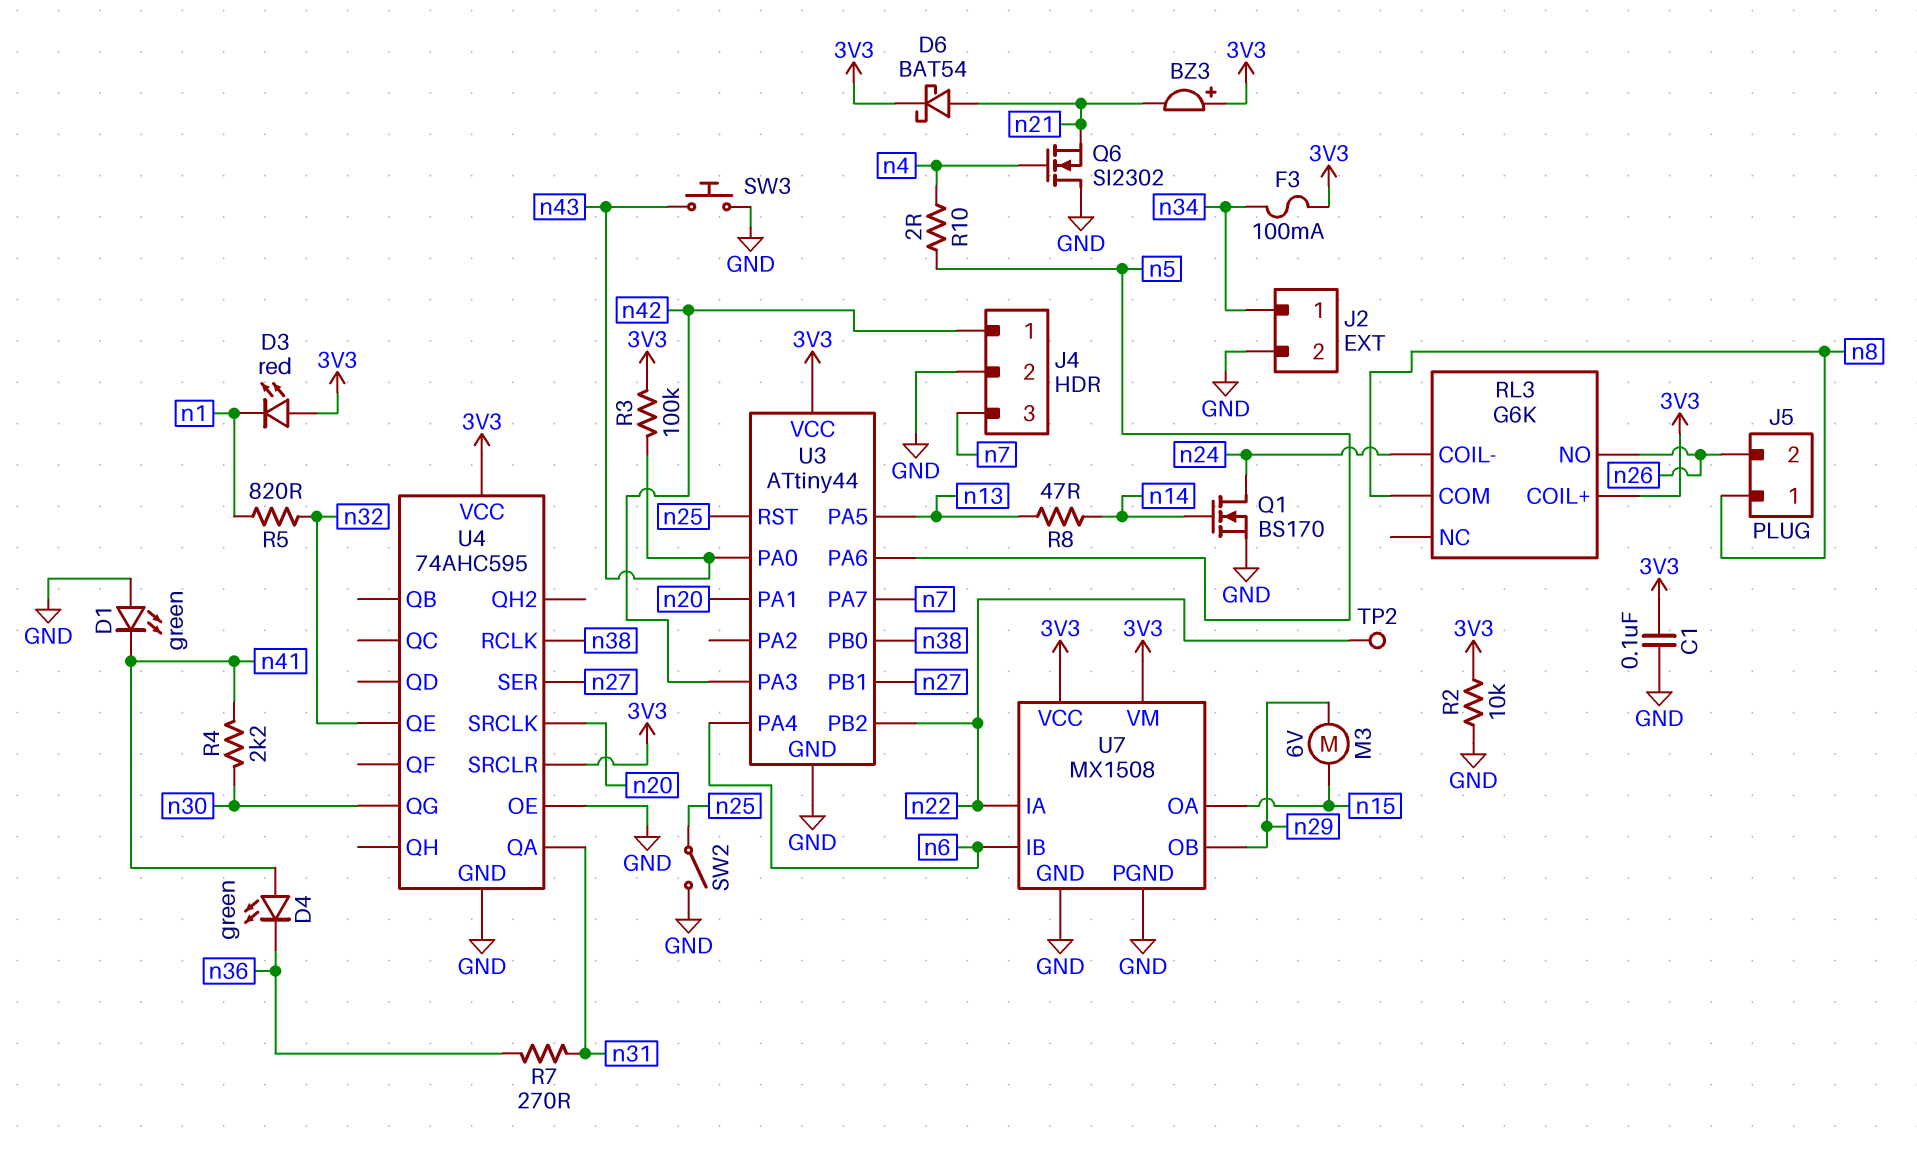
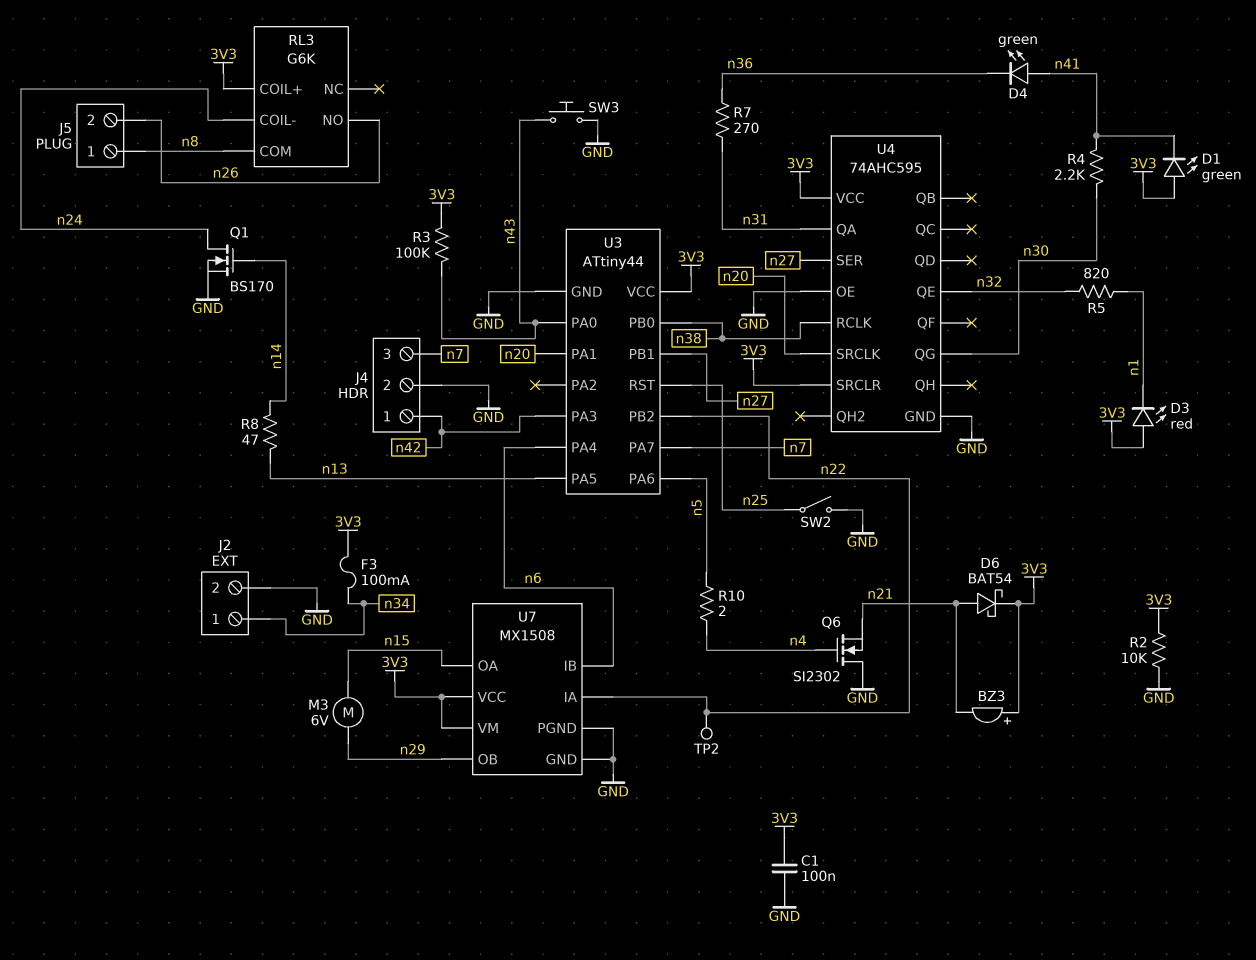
D1: LED green (A GND, K n41) -> LED green (A 3V3, K n41)

